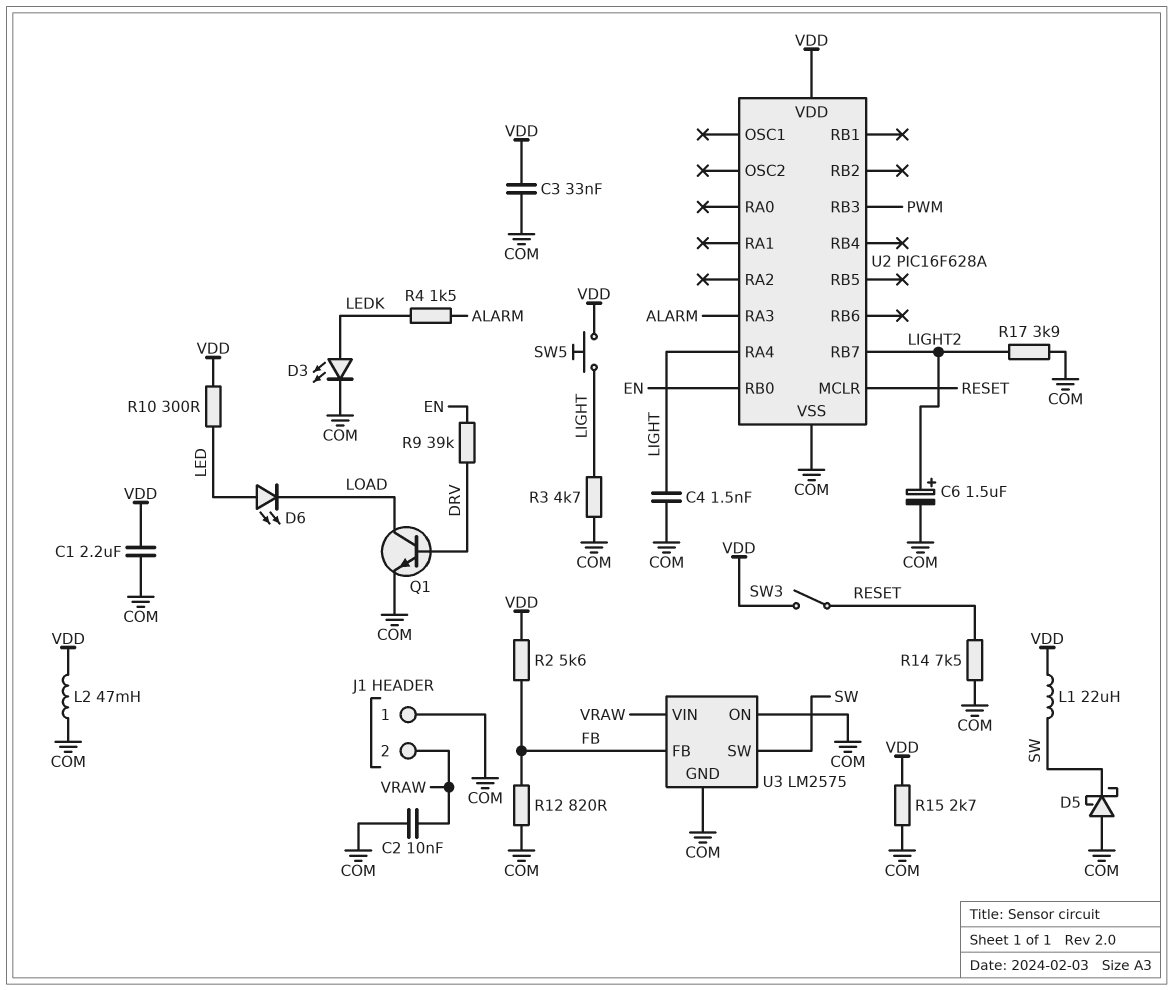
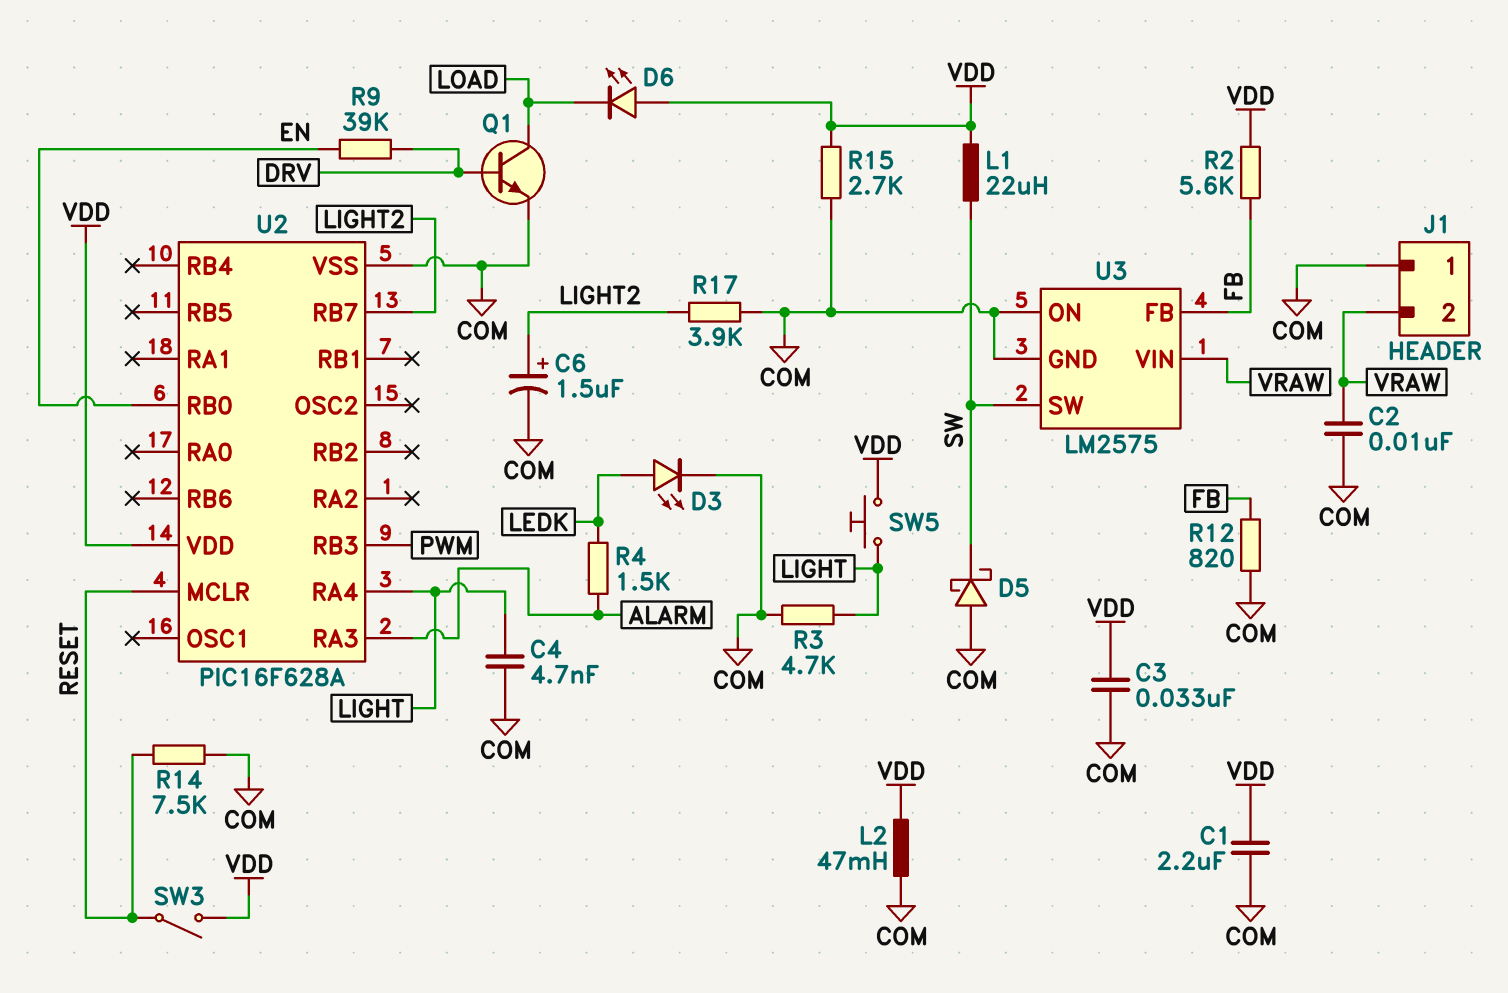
C4: 1.5nF (COM, LIGHT) -> 4.7nF (COM, LIGHT)
D6: LED (A LED, K LOAD) -> LED (A VDD, K LOAD)
R10: 300 (LED, VDD) -> none

